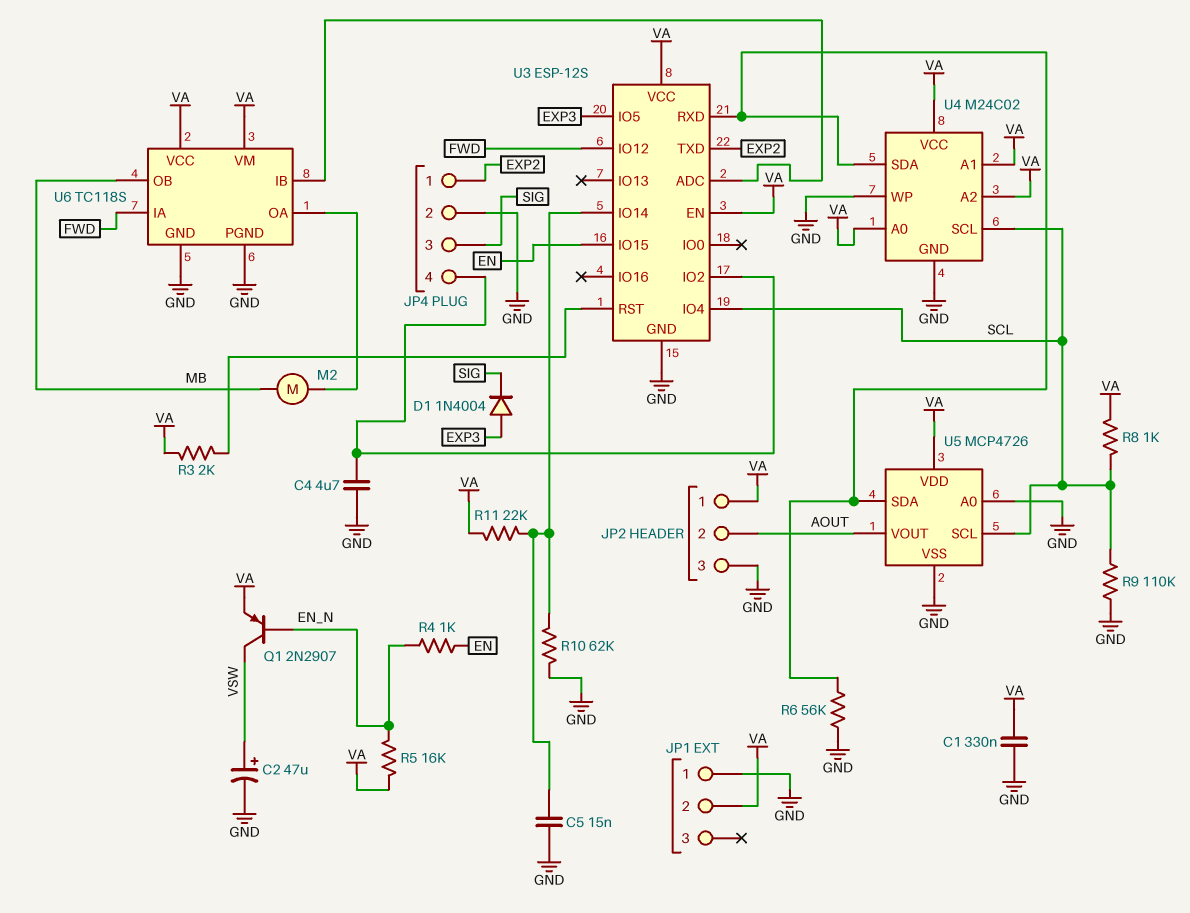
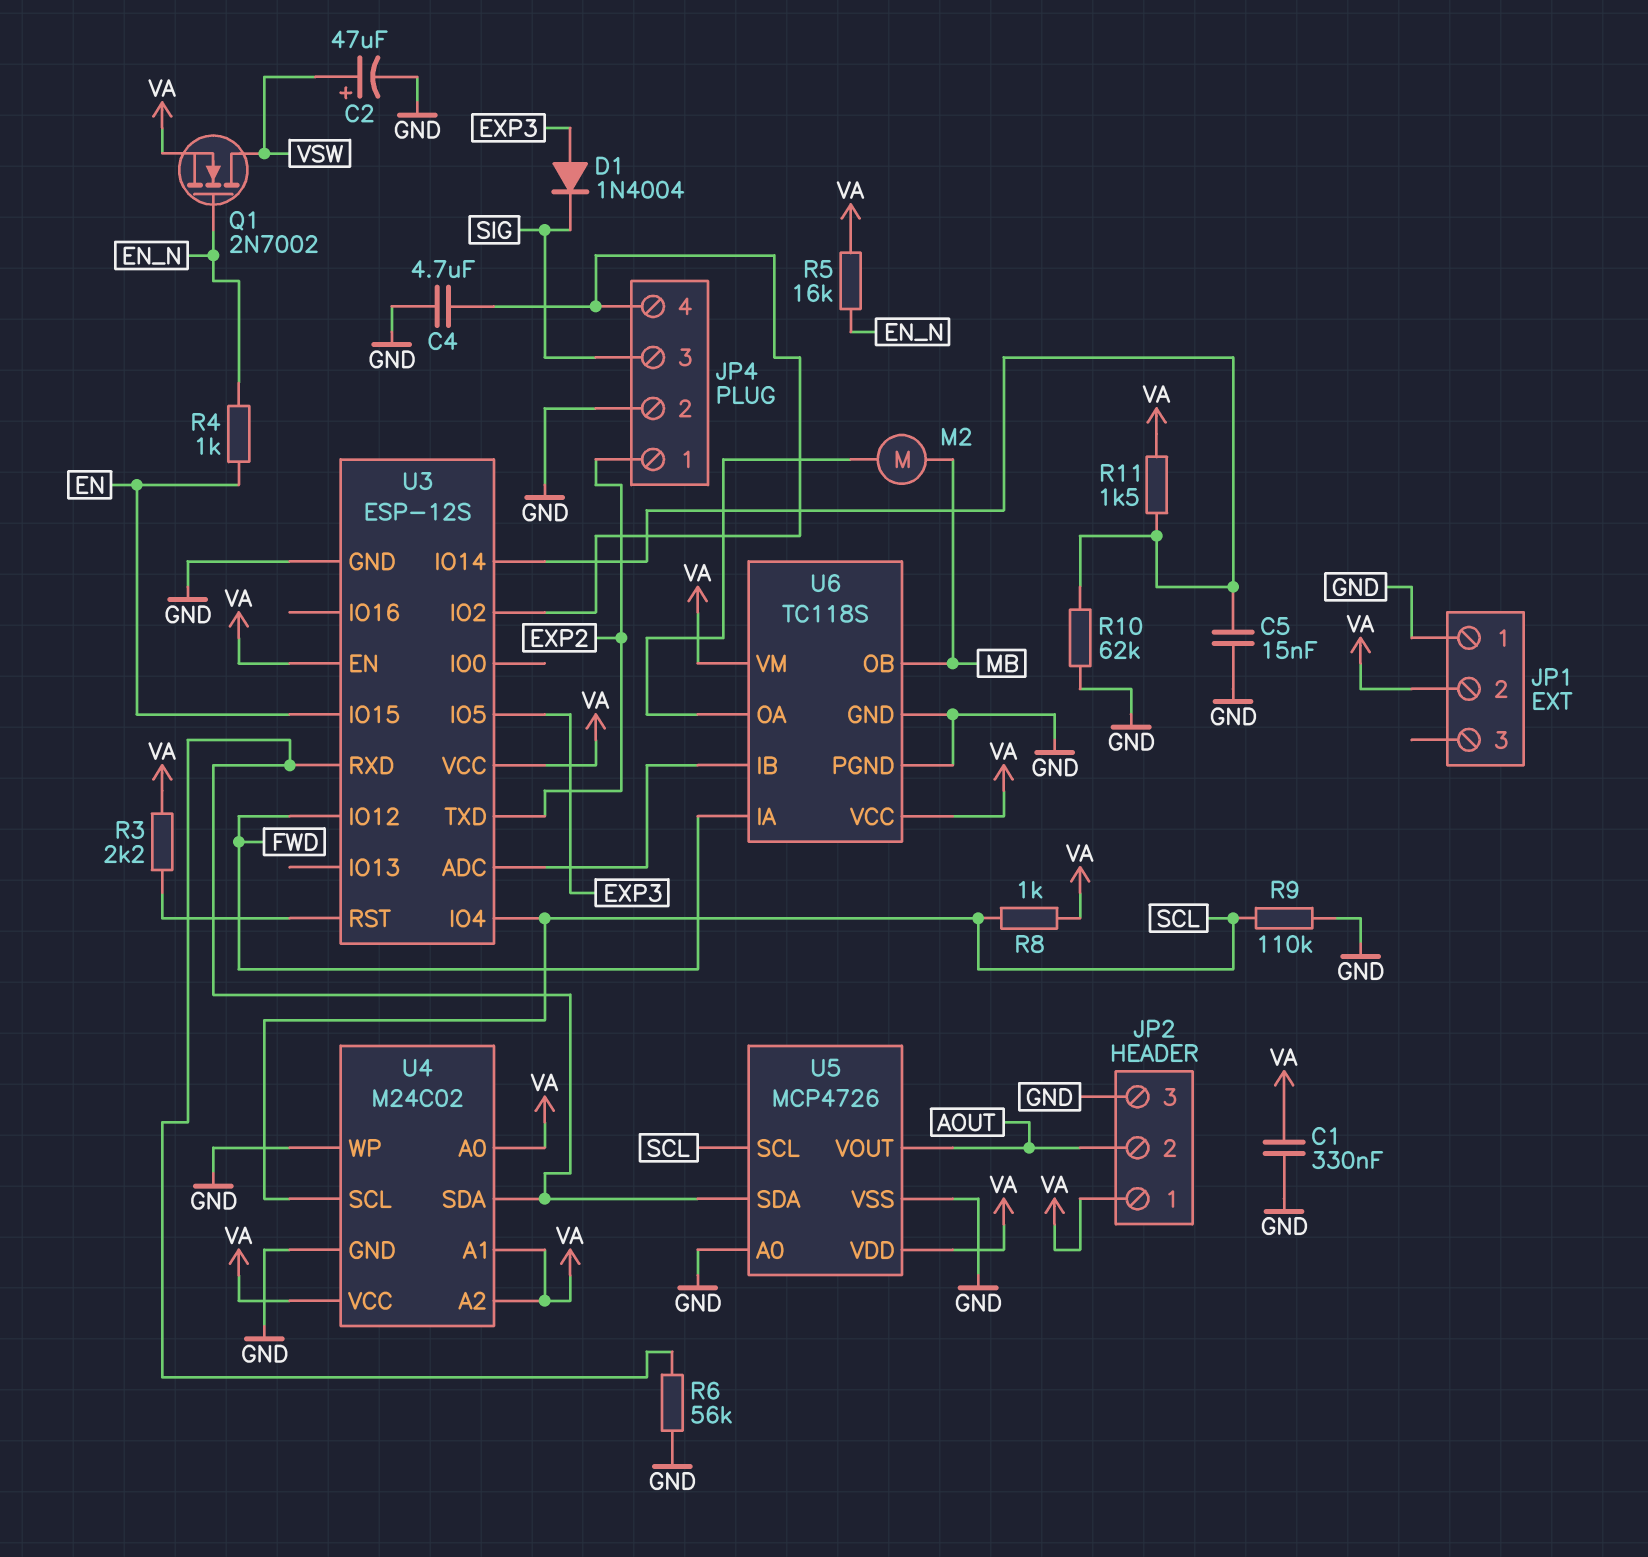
Q1: PNP 2N2907 (B EN_N, C VSW, E VA) -> NMOS 2N7002 (G EN_N, D VSW, S VA)
R3: 2k (U3/RST, VA) -> 2.2k (U3/RST, VA)
R11: 22k (U3/IO14, VA) -> 1.5k (U3/IO14, VA)

